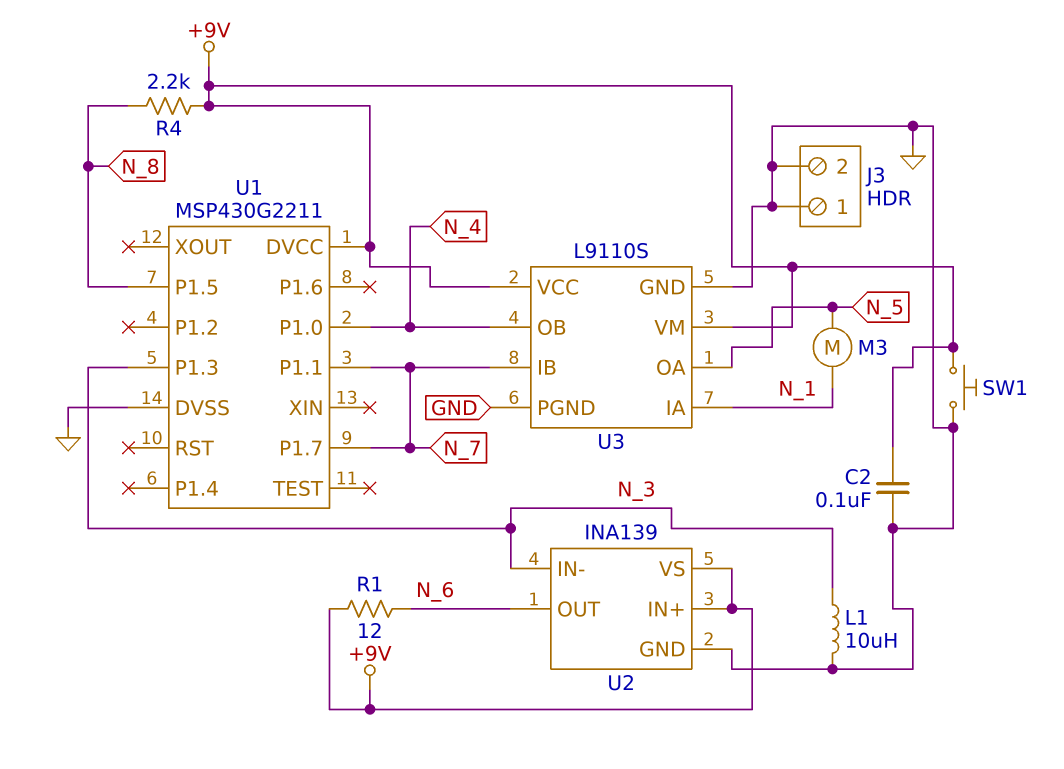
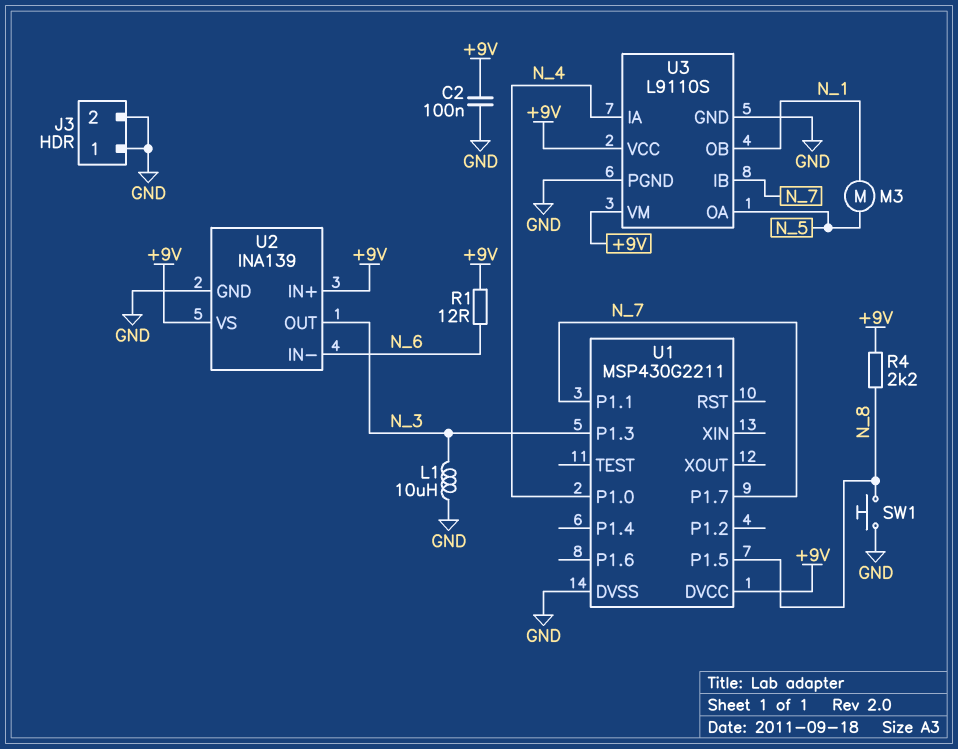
SW1: button (+9V, GND) -> button (GND, N_8)
U2 pin IN-: N_3 -> N_6
U2 pin OUT: N_6 -> N_3
U3 pin IA: N_1 -> N_4
U3 pin OB: N_4 -> N_1

